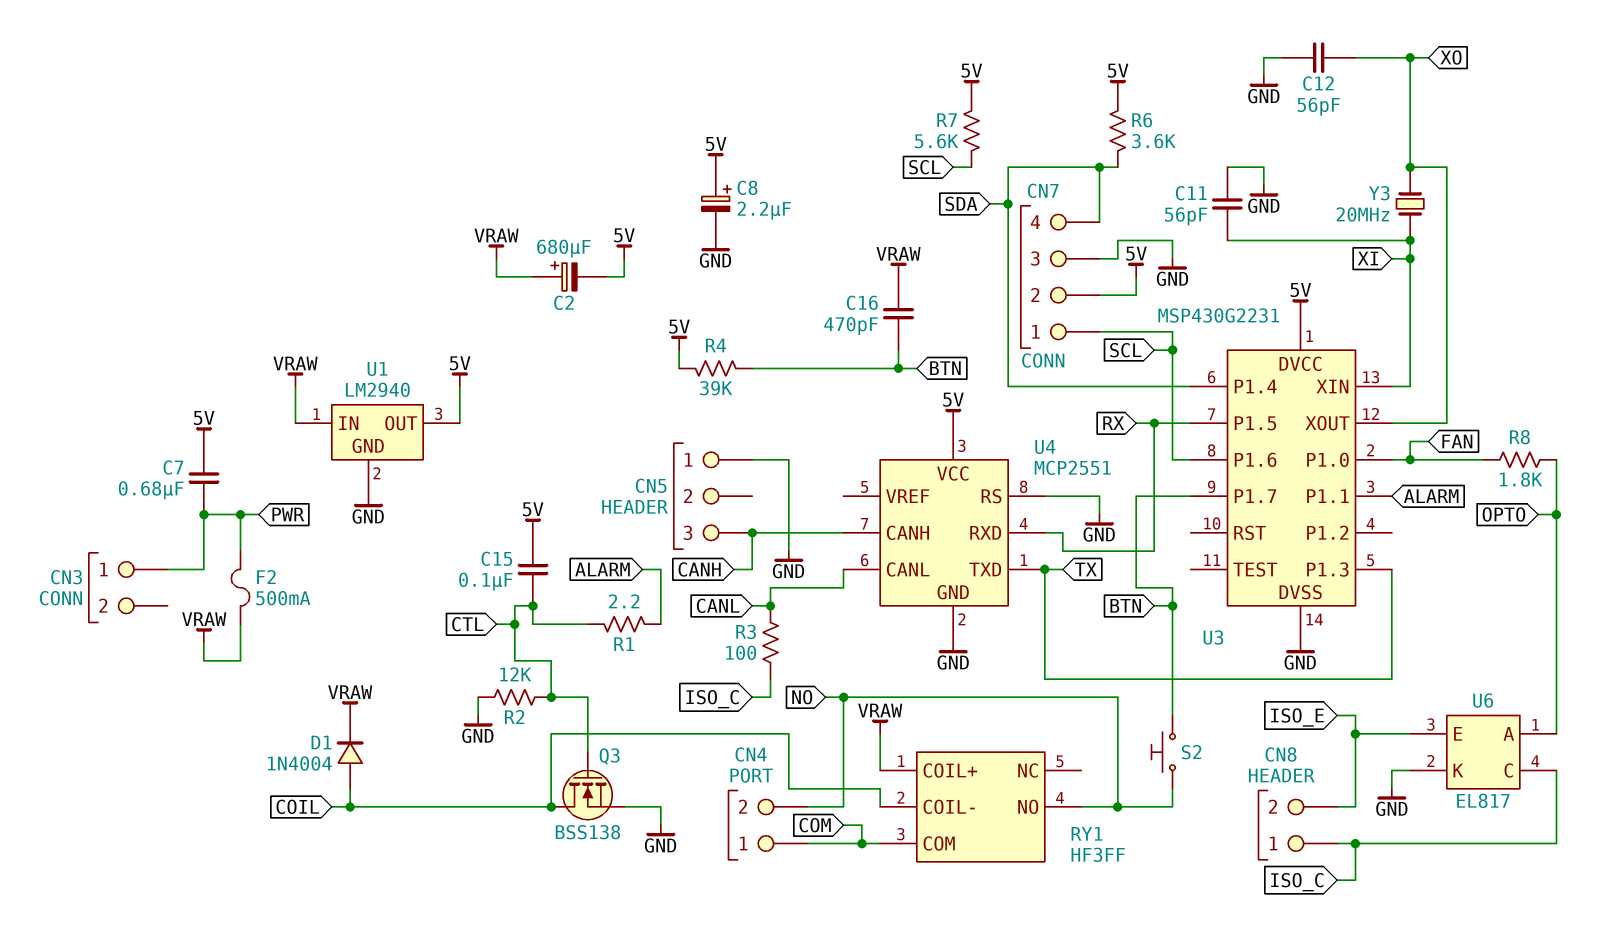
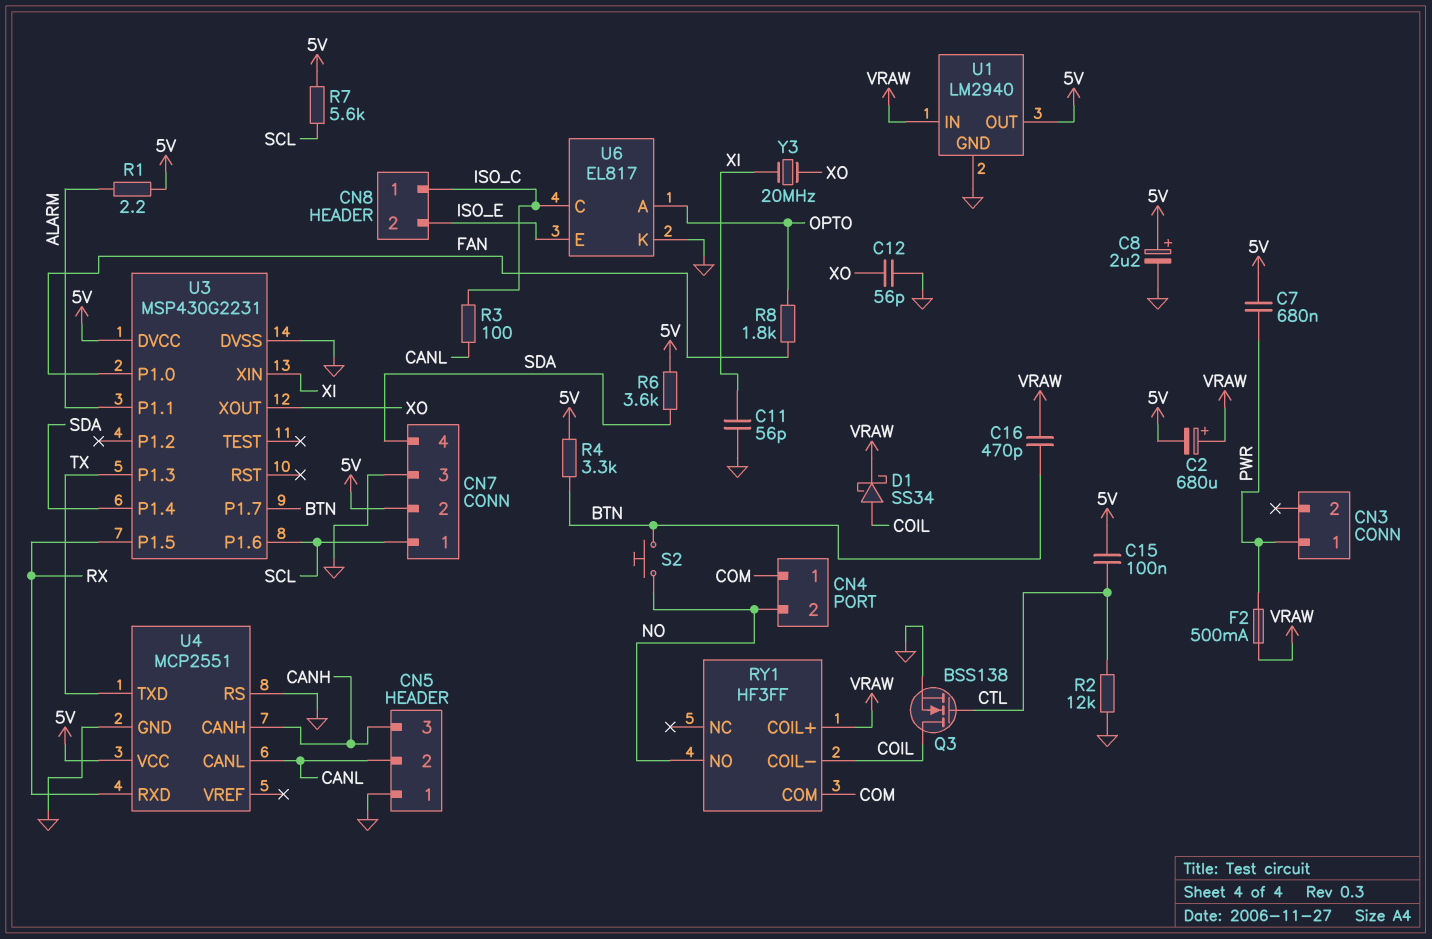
CN5 pin 2: none -> CANL
D1: diode 1N4004 (A COIL, K VRAW) -> schottky SS34 (A COIL, K VRAW)
R1: 2.2 (ALARM, CTL) -> 2.2 (5V, ALARM)
R4: 39k (5V, BTN) -> 3.3k (5V, BTN)

